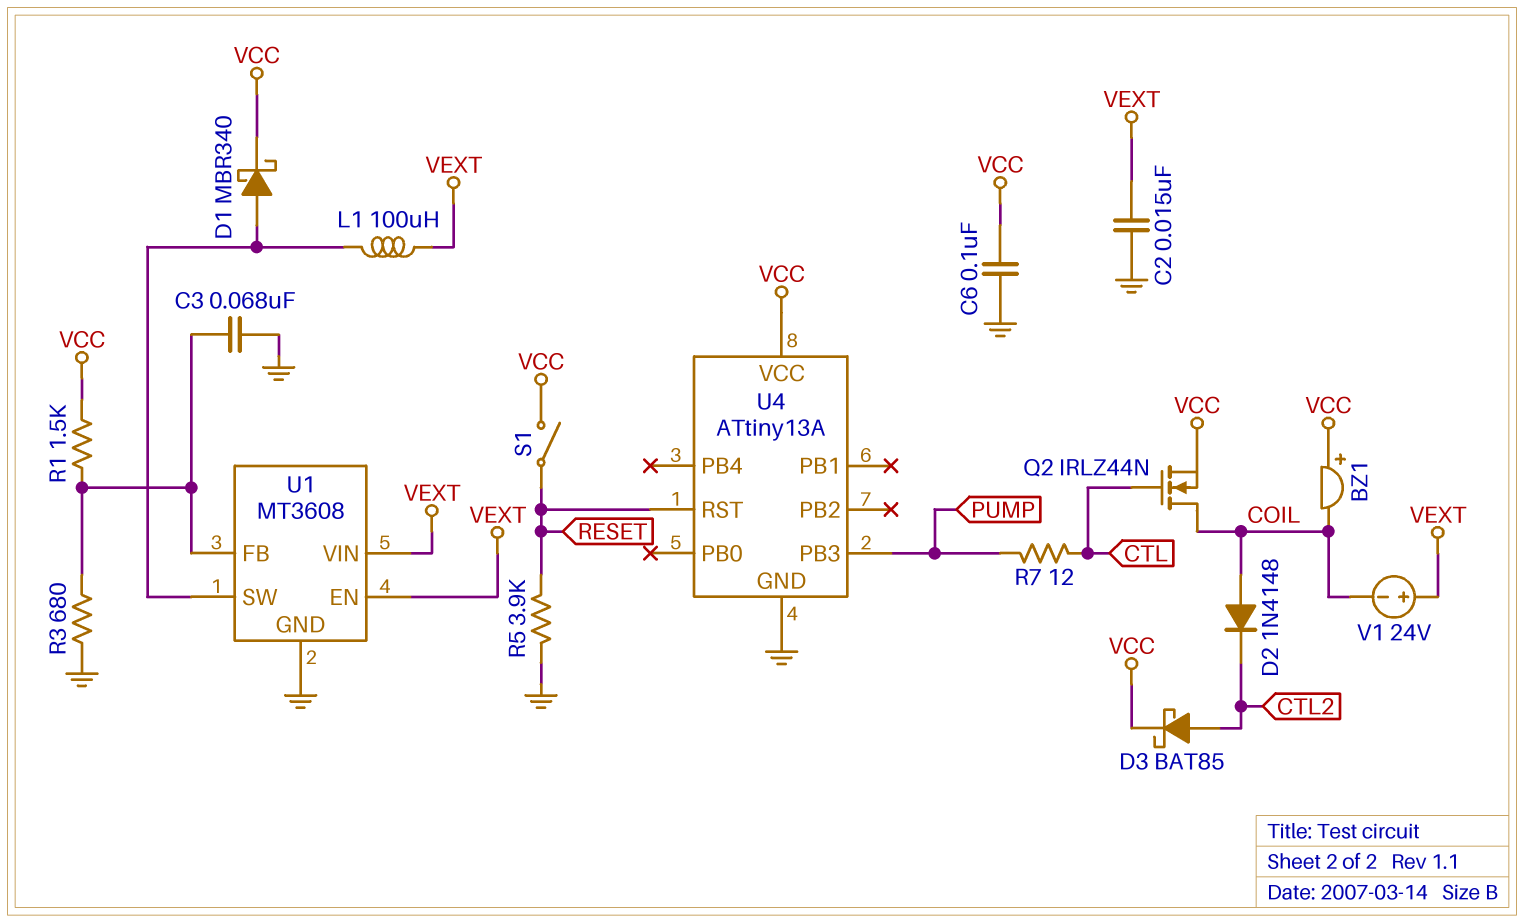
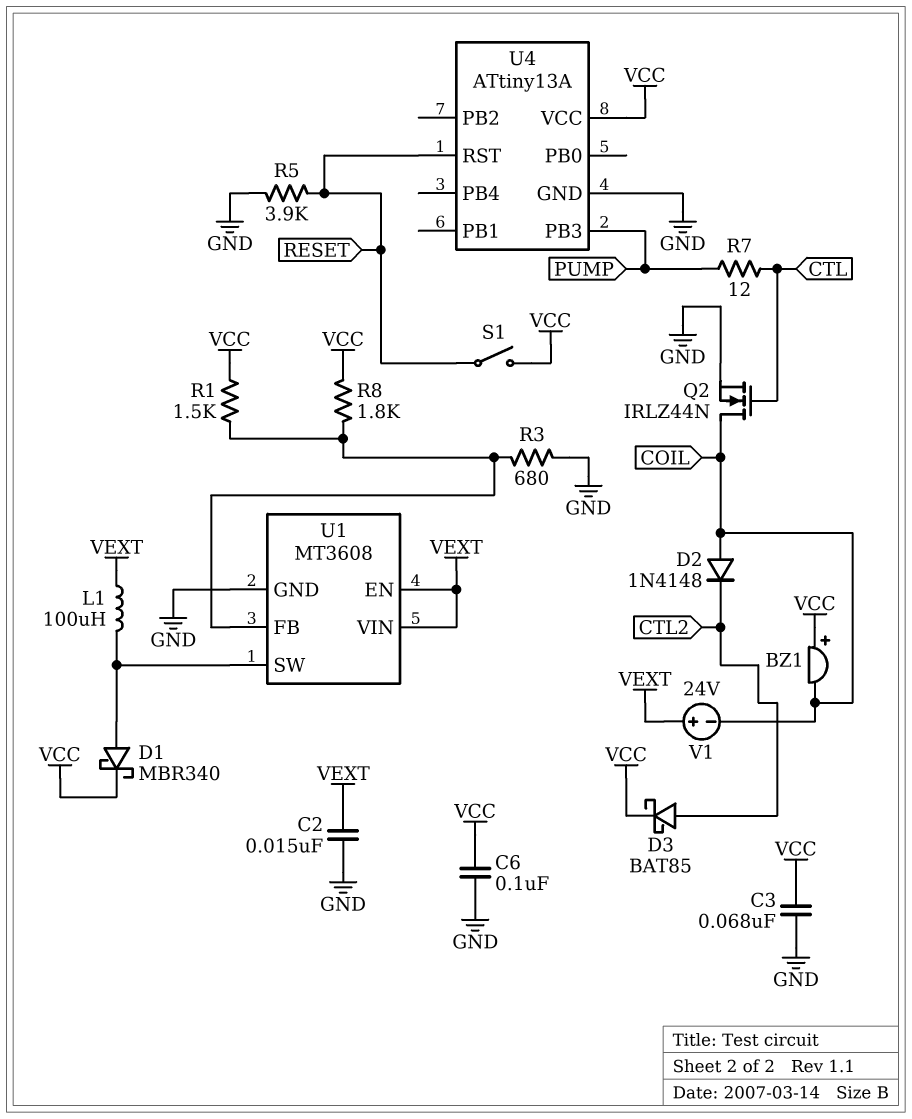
C3: 68nF (GND, U1/FB) -> 68nF (GND, VCC)
Q2: NMOS IRLZ44N (G CTL, D COIL, S VCC) -> NMOS IRLZ44N (G CTL, D COIL, S GND)
R8: none -> 1.8k (U1/FB, VCC)

